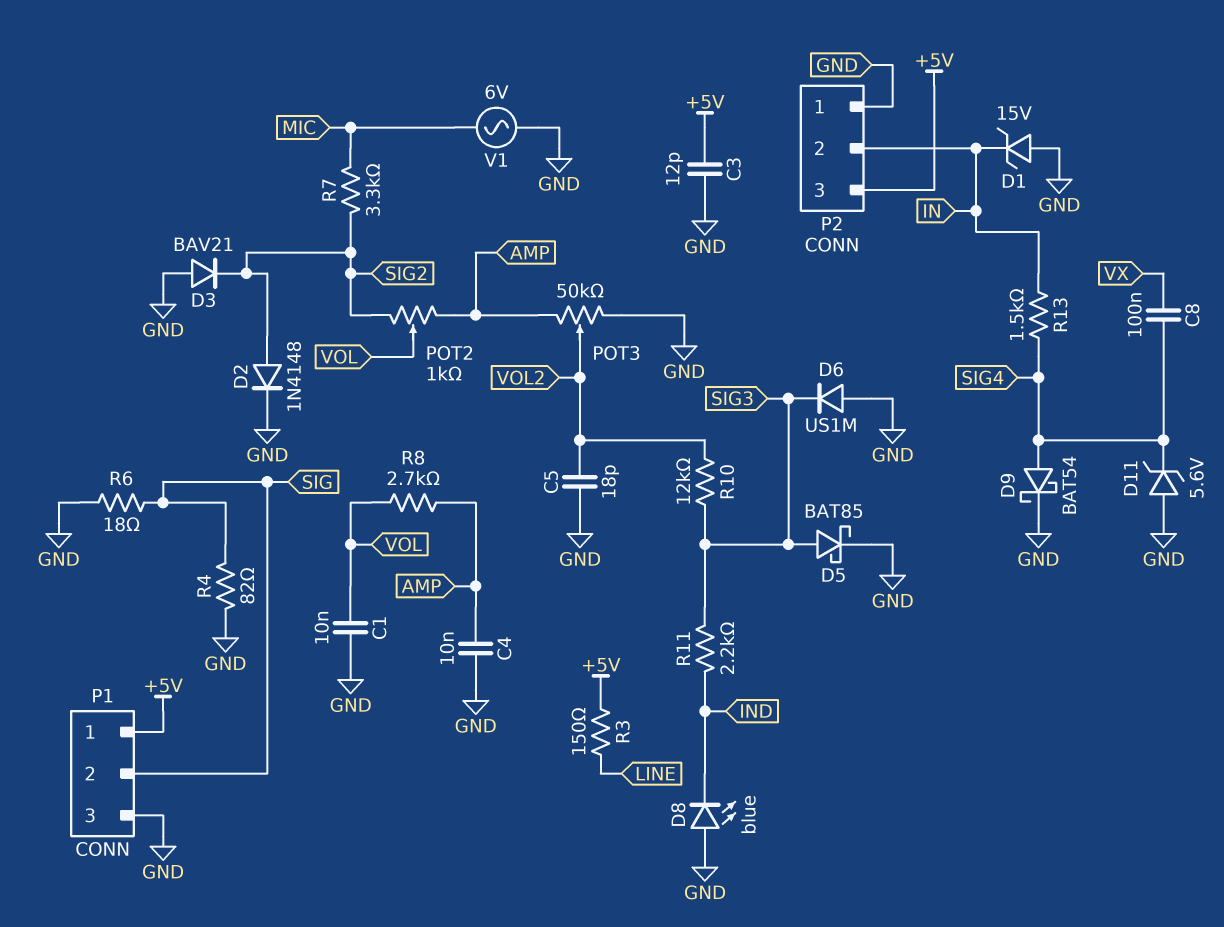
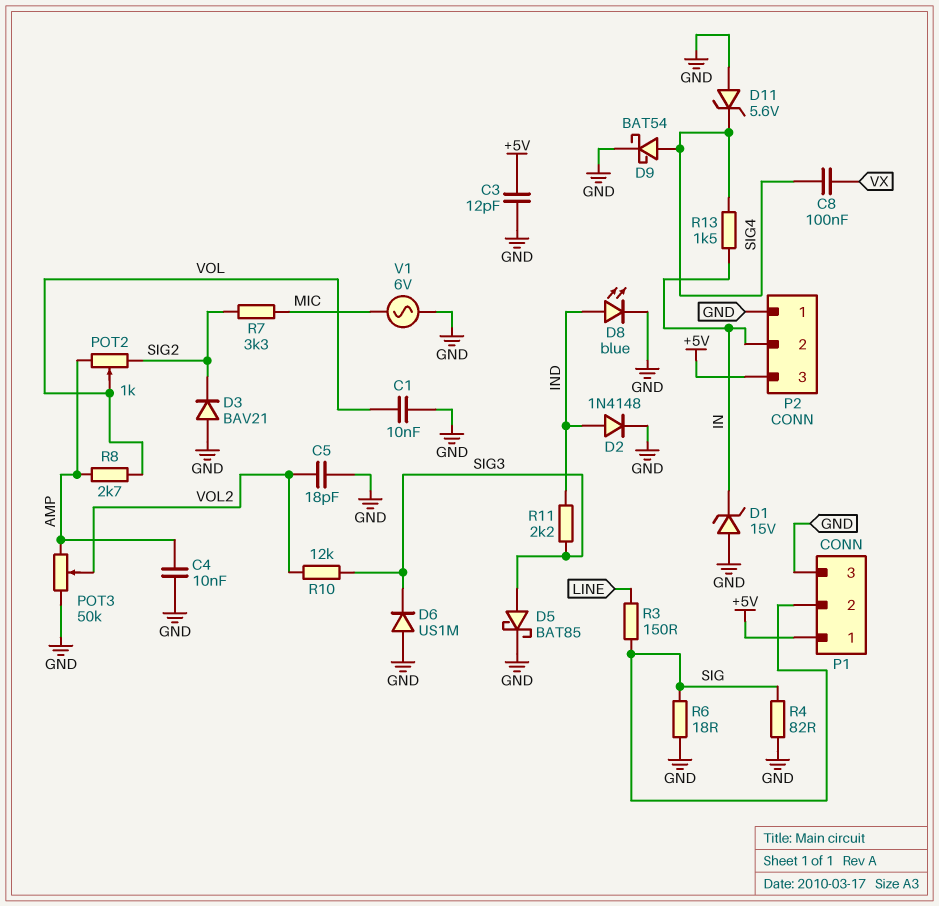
D2: diode 1N4148 (A SIG2, K GND) -> diode 1N4148 (A IND, K GND)
D8: LED blue (A GND, K IND) -> LED blue (A IND, K GND)
R3: 150 (+5V, LINE) -> 150 (LINE, SIG)

